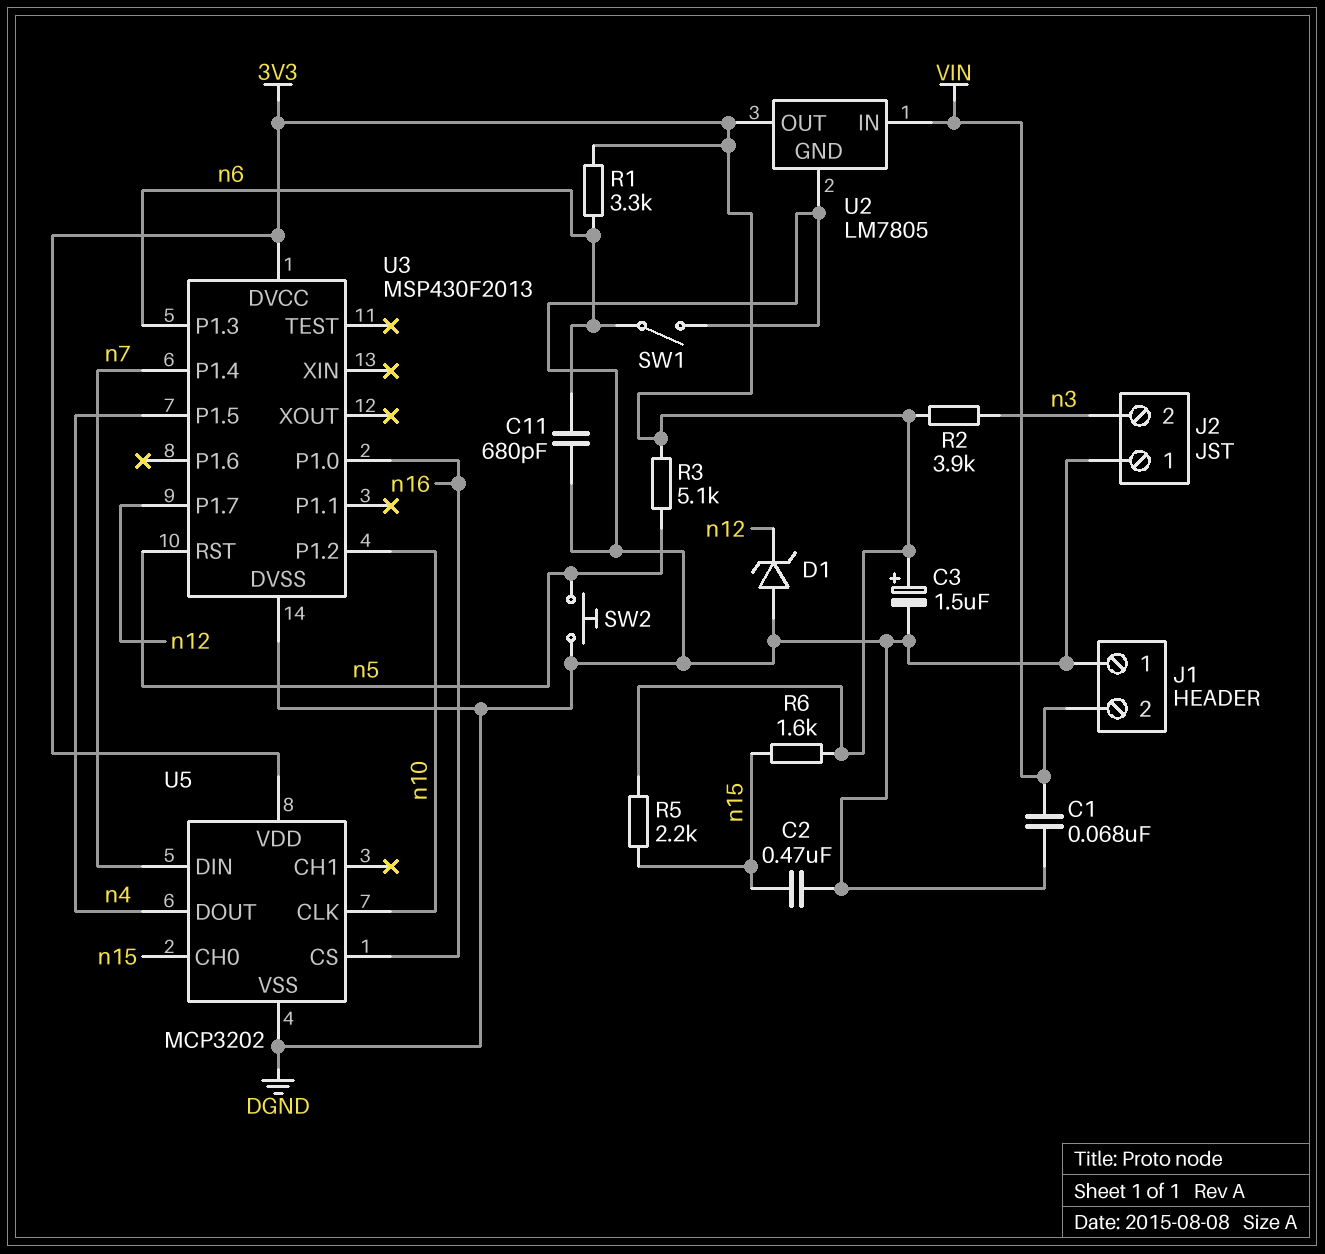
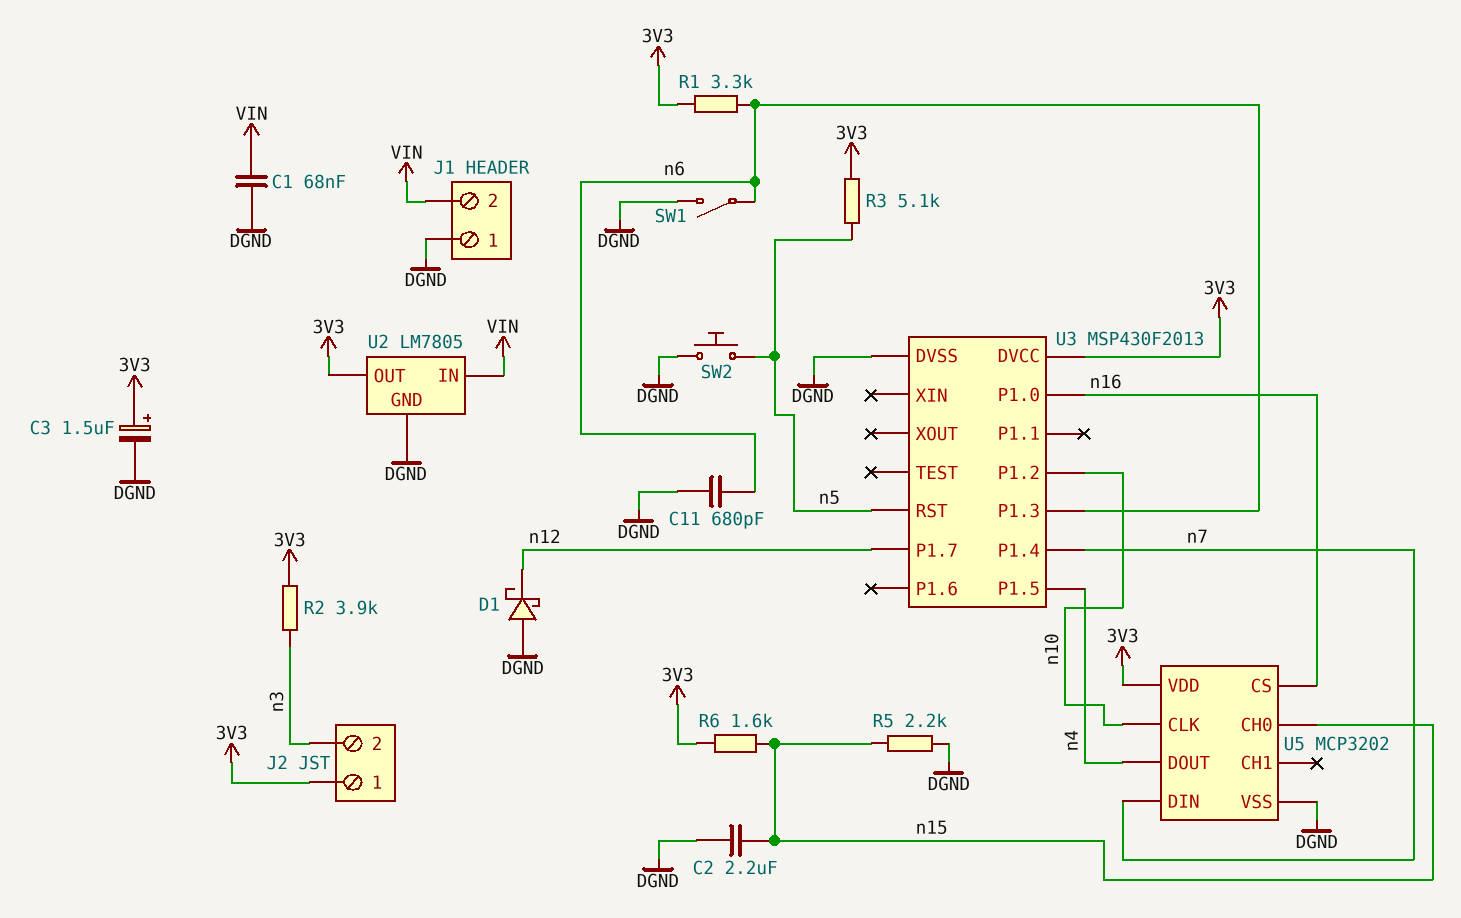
C2: 470nF (DGND, n15) -> 2.2uF (DGND, n15)
D1: zener (A DGND, K n12) -> schottky (A DGND, K n12)
J2 pin 1: DGND -> 3V3
R5: 2.2k (3V3, n15) -> 2.2k (DGND, n15)

